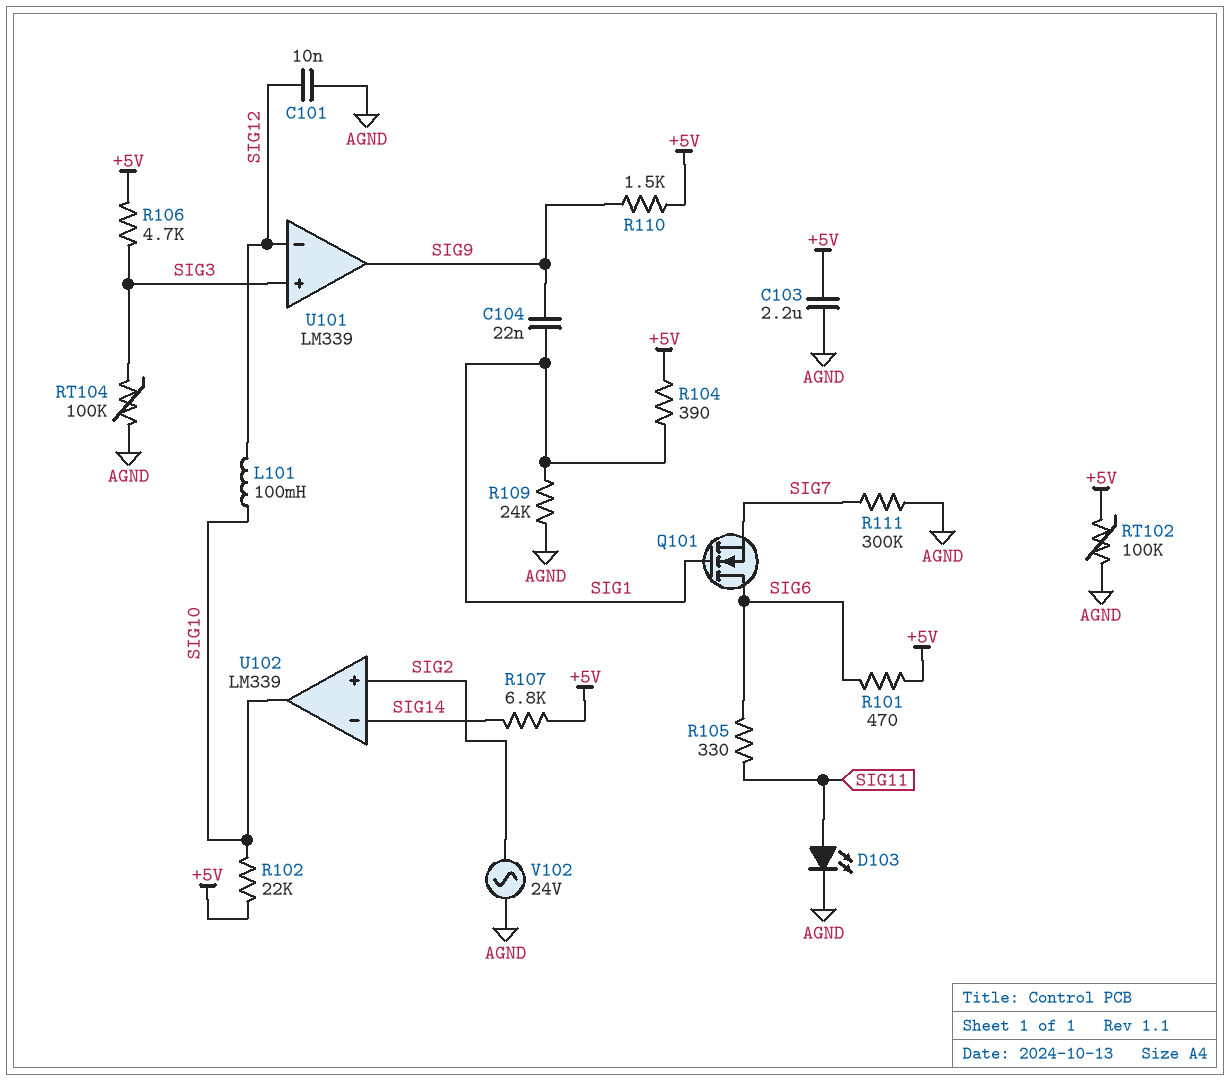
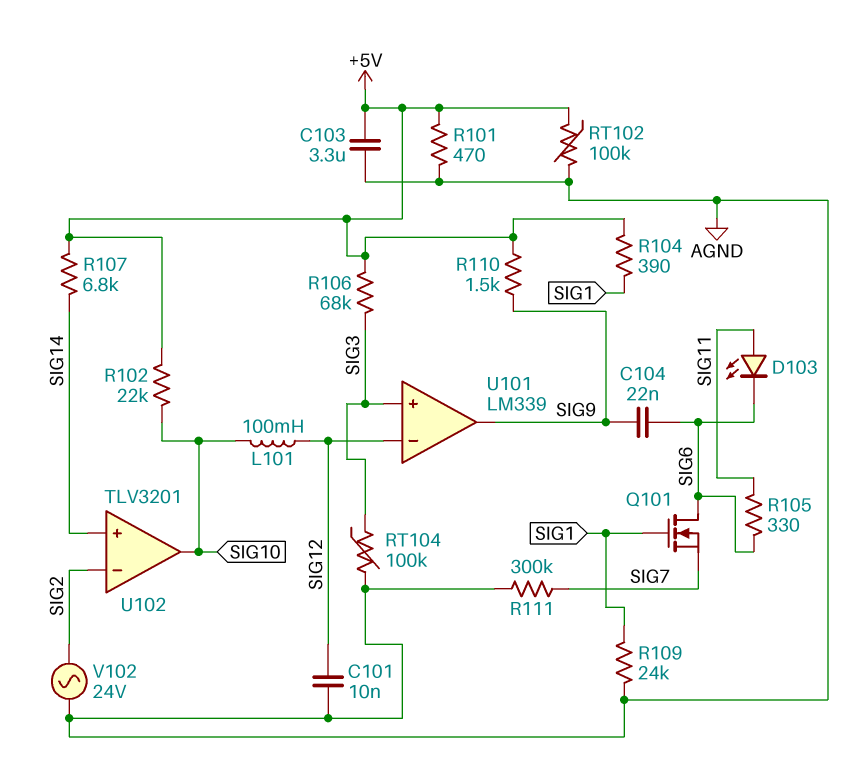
C103: 2.2uF (+5V, AGND) -> 3.3uF (+5V, AGND)
C104: 22nF (SIG1, SIG9) -> 22nF (SIG6, SIG9)
D103: LED (A SIG11, K AGND) -> LED (A SIG11, K SIG6)
R101: 470 (+5V, SIG6) -> 470 (+5V, AGND)
R106: 4.7k (+5V, SIG3) -> 68k (+5V, SIG3)
U102: LM339 -> TLV3201
U102 pin in+: SIG2 -> SIG14
U102 pin in-: SIG14 -> SIG2

